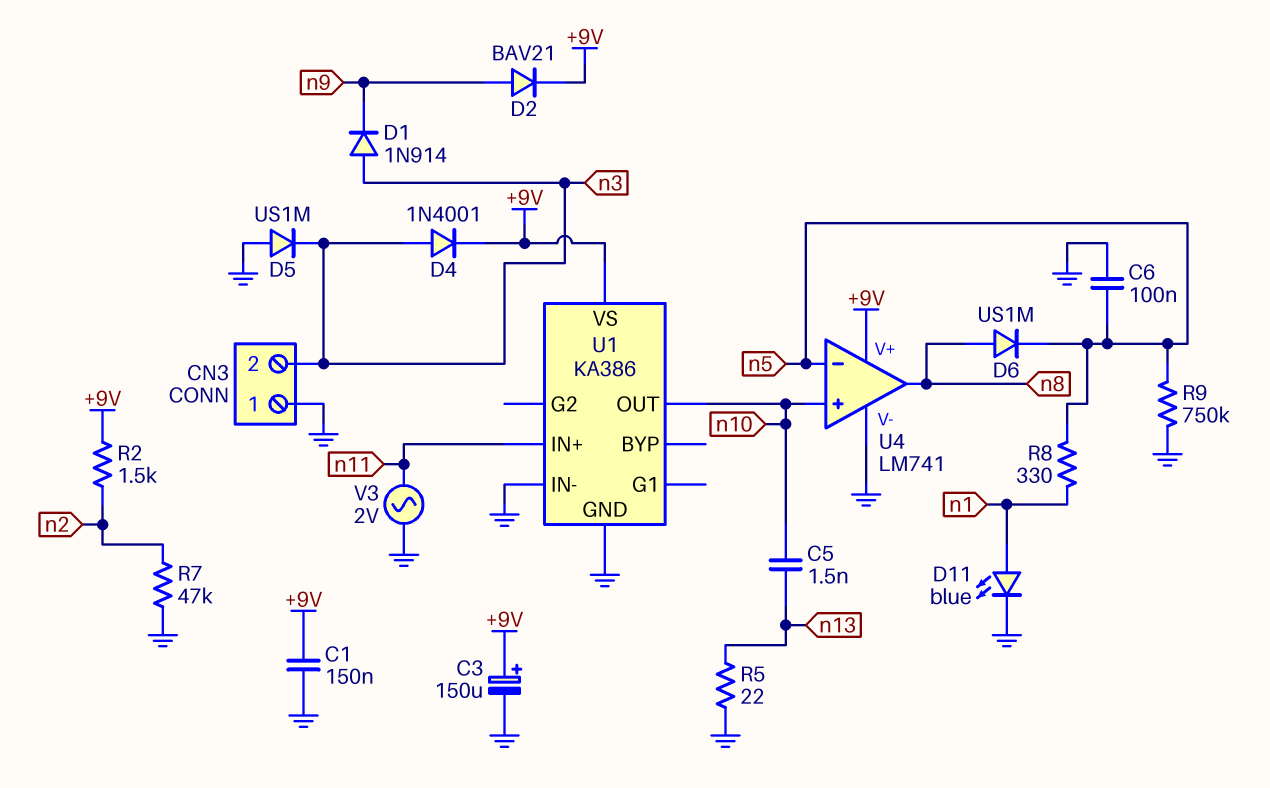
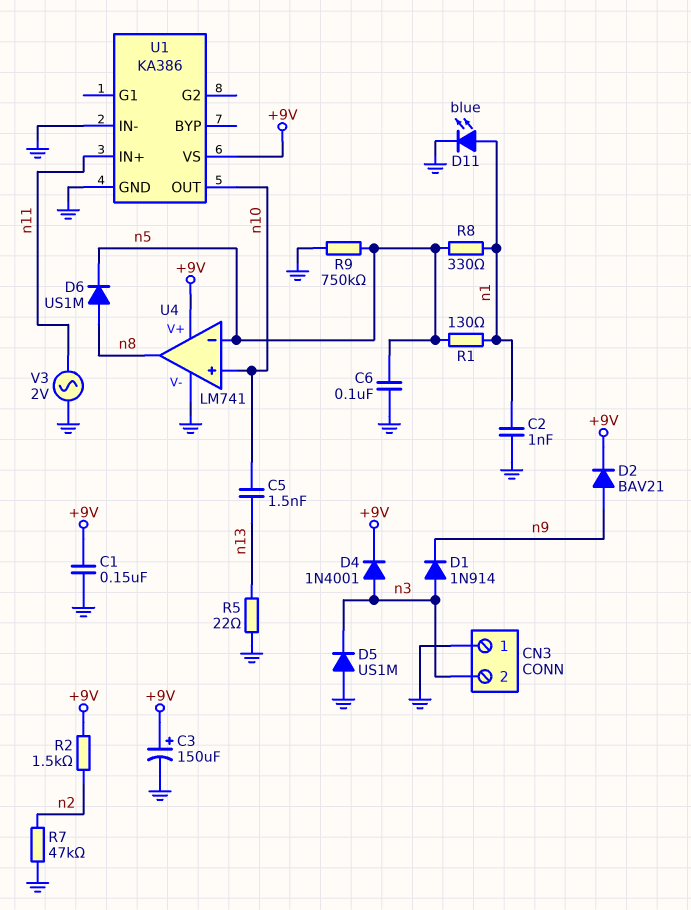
C2: none -> 1nF (GND, n1)
R1: none -> 130 (n1, n5)

